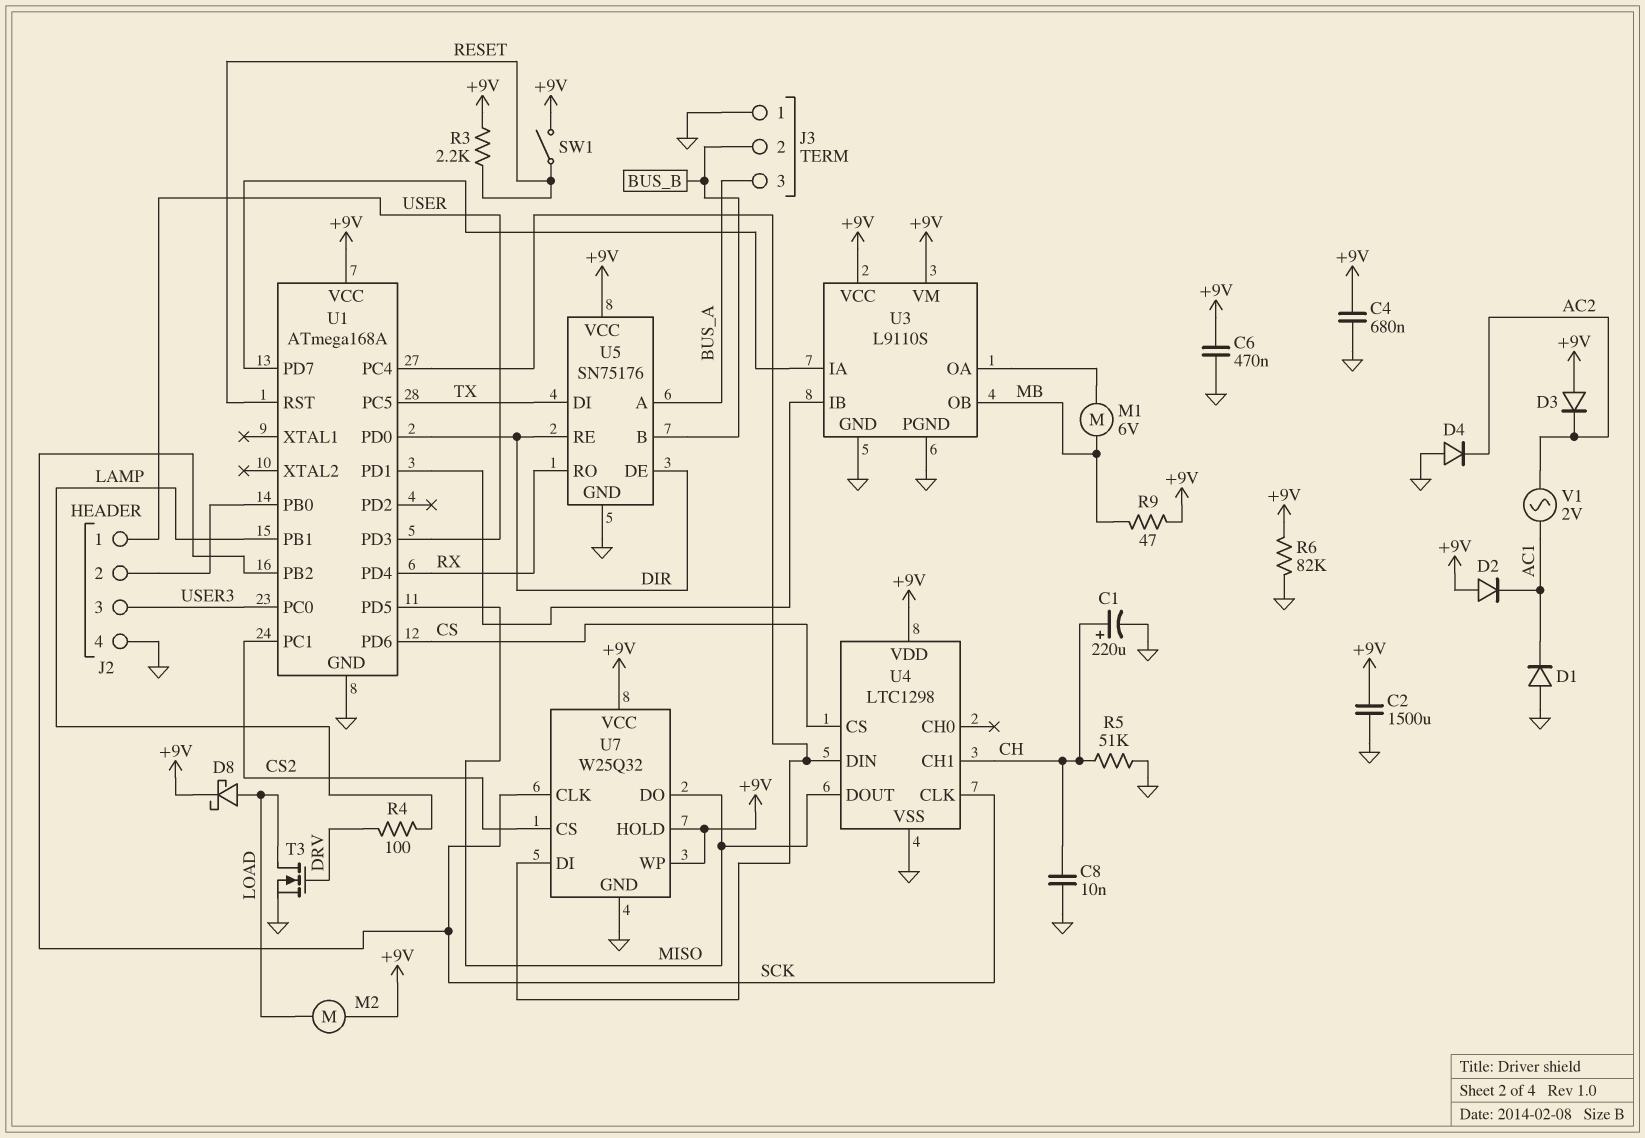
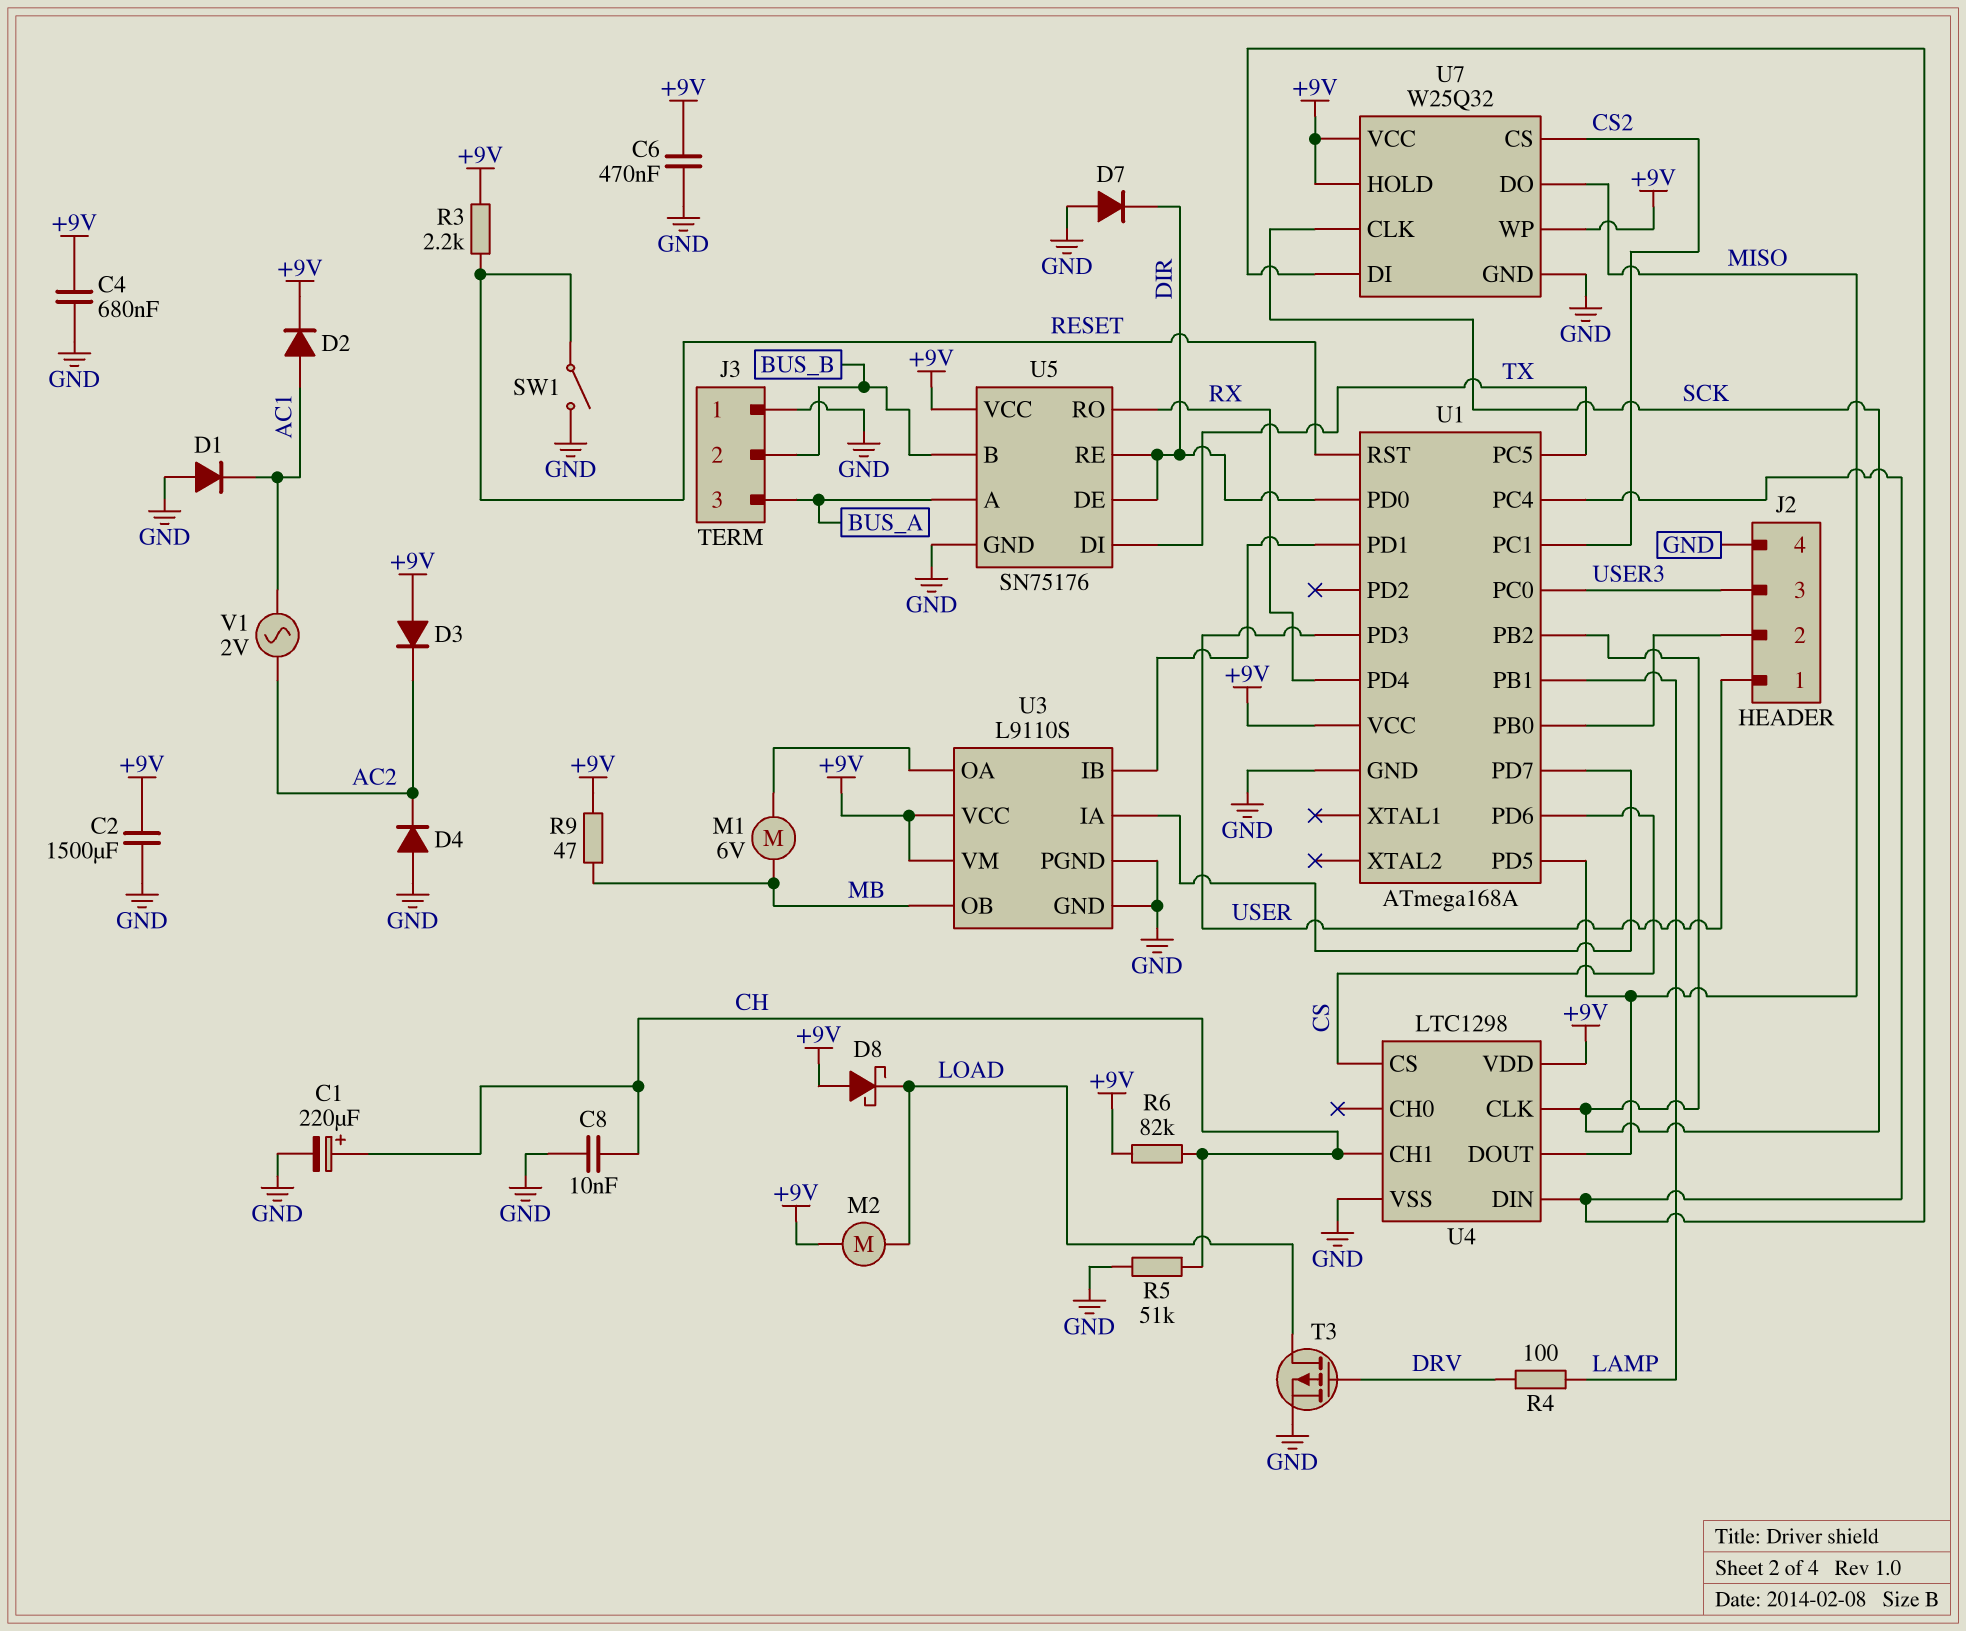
D2: diode (A +9V, K AC1) -> diode (A AC1, K +9V)
D7: none -> diode (A GND, K DIR)
D8: schottky (A LOAD, K +9V) -> schottky (A +9V, K LOAD)
R6: 82k (+9V, GND) -> 82k (+9V, CH)
SW1: switch (+9V, RESET) -> switch (GND, RESET)
T3: NMOS (G DRV, D LOAD, S GND) -> PMOS (G DRV, D LOAD, S GND)

